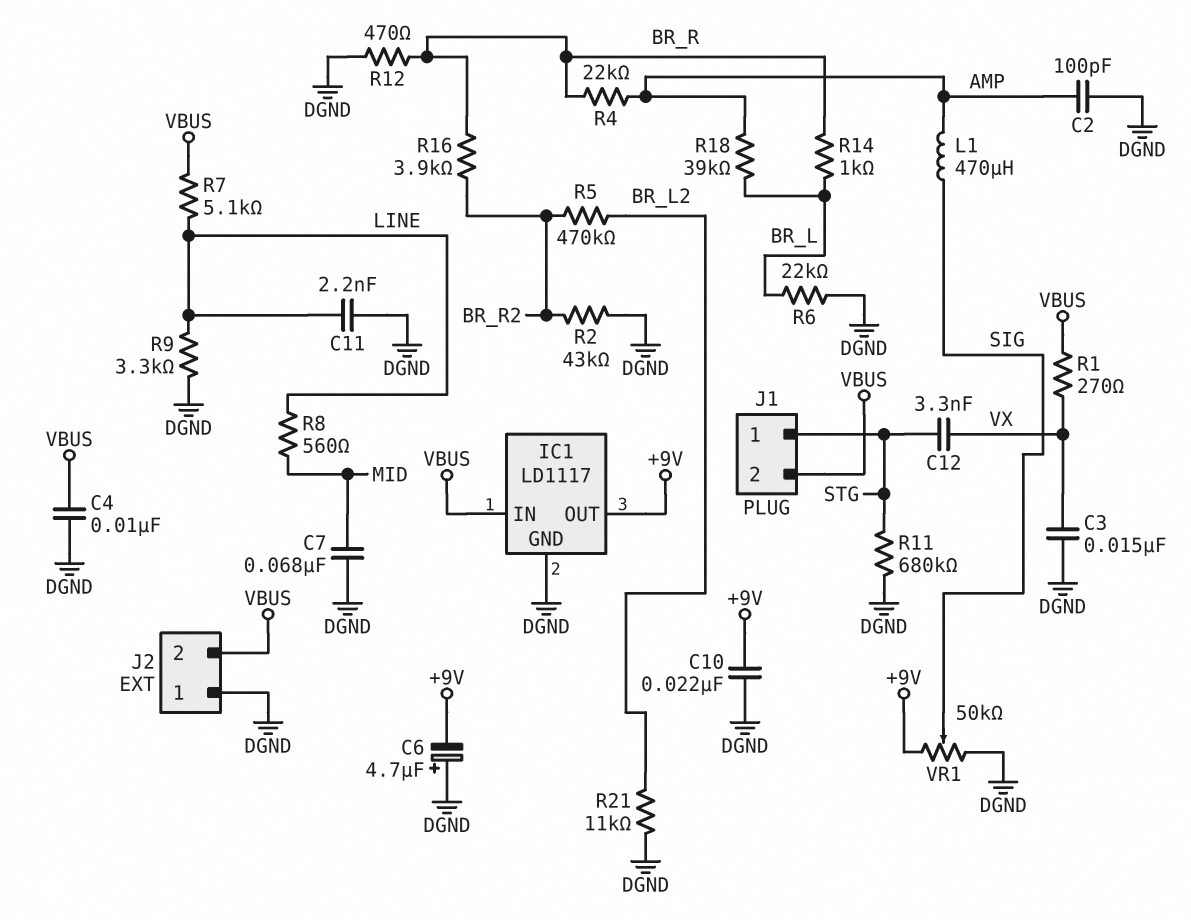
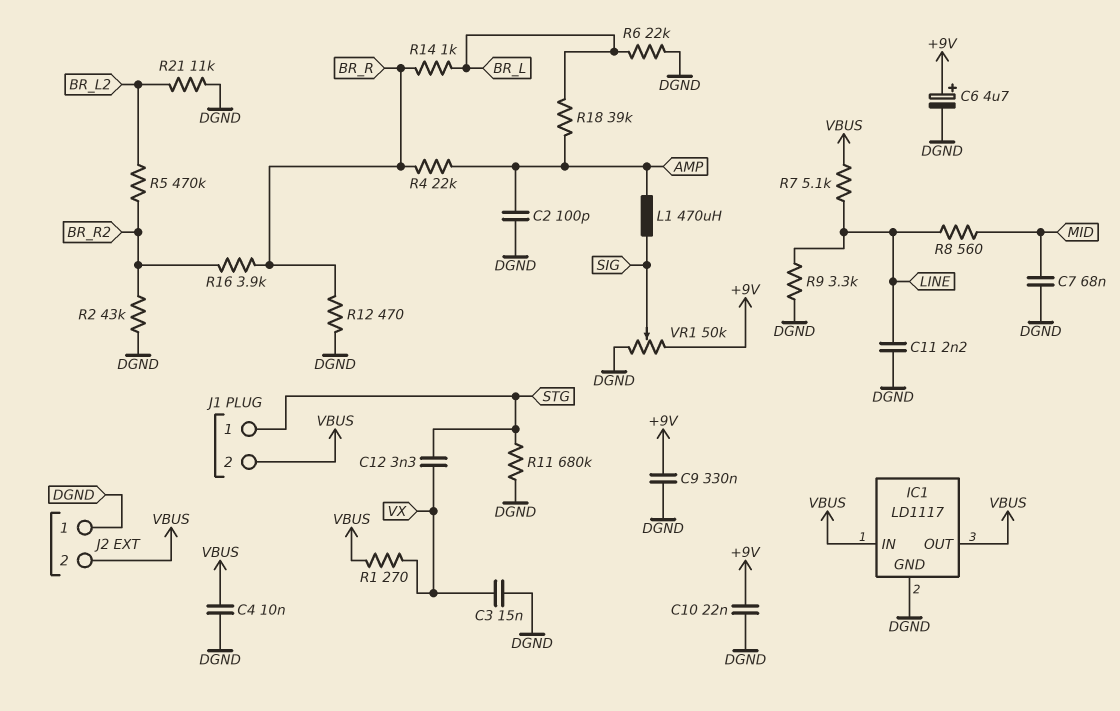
C6: 4.7uF (plus DGND, minus +9V) -> 4.7uF (plus +9V, minus DGND)
C9: none -> 330nF (+9V, DGND)
IC1 pin OUT: +9V -> VBUS

